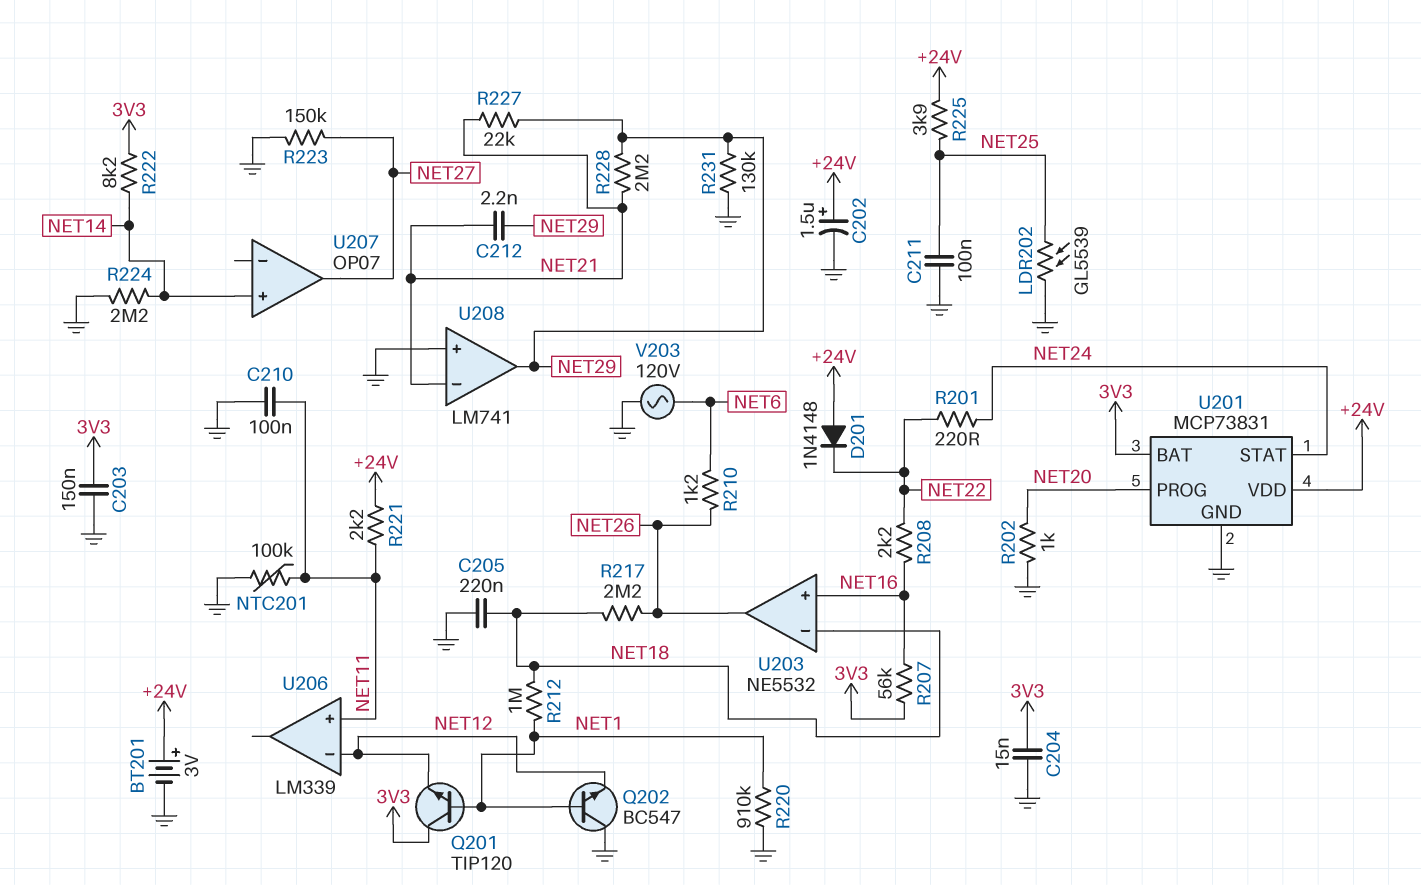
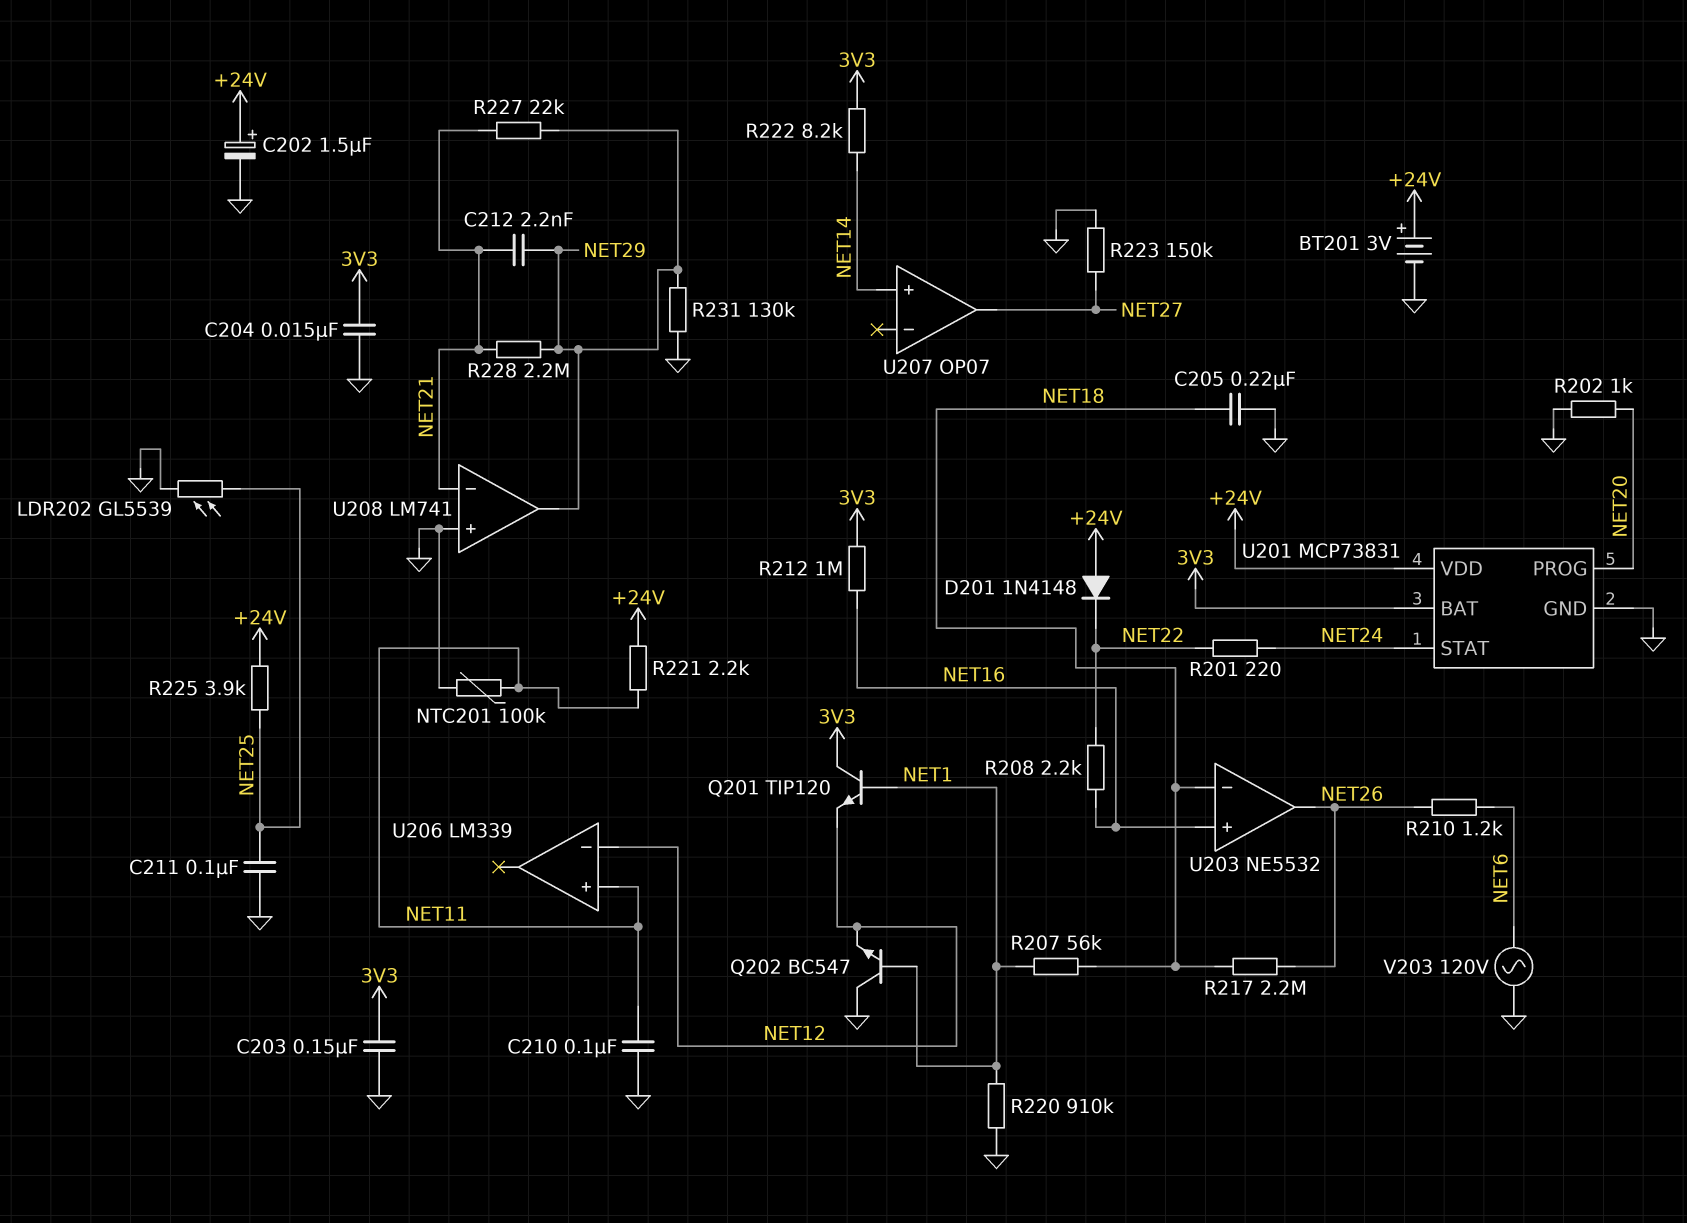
R207: 56k (3V3, NET16) -> 56k (NET1, NET18)
R212: 1M (NET1, NET18) -> 1M (3V3, NET16)
R224: 2.2M (GND, NET14) -> none

